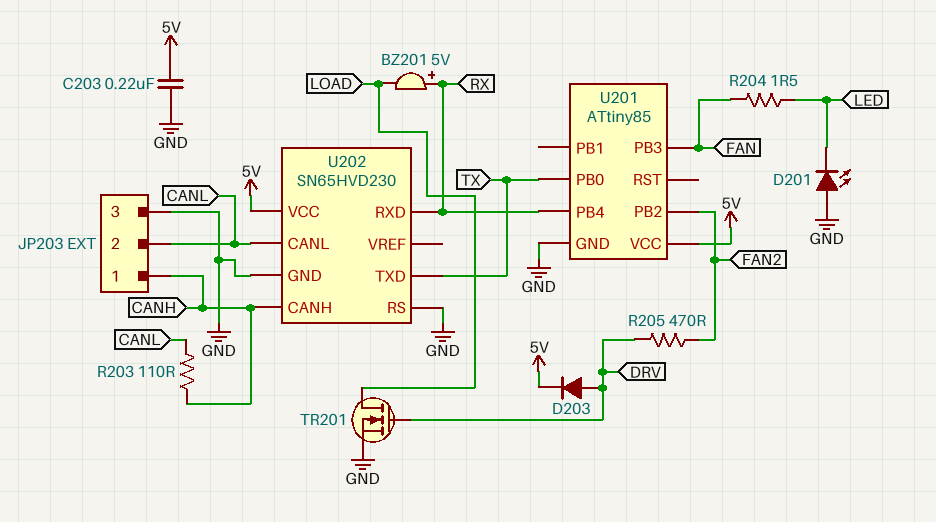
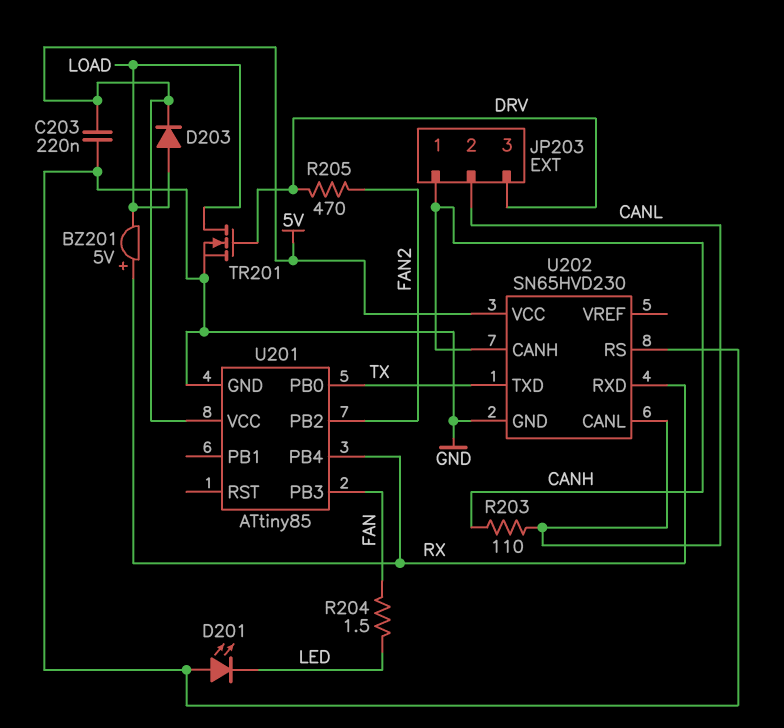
D203: diode (A DRV, K 5V) -> diode (A LOAD, K 5V)
JP203 pin 3: GND -> DRV

